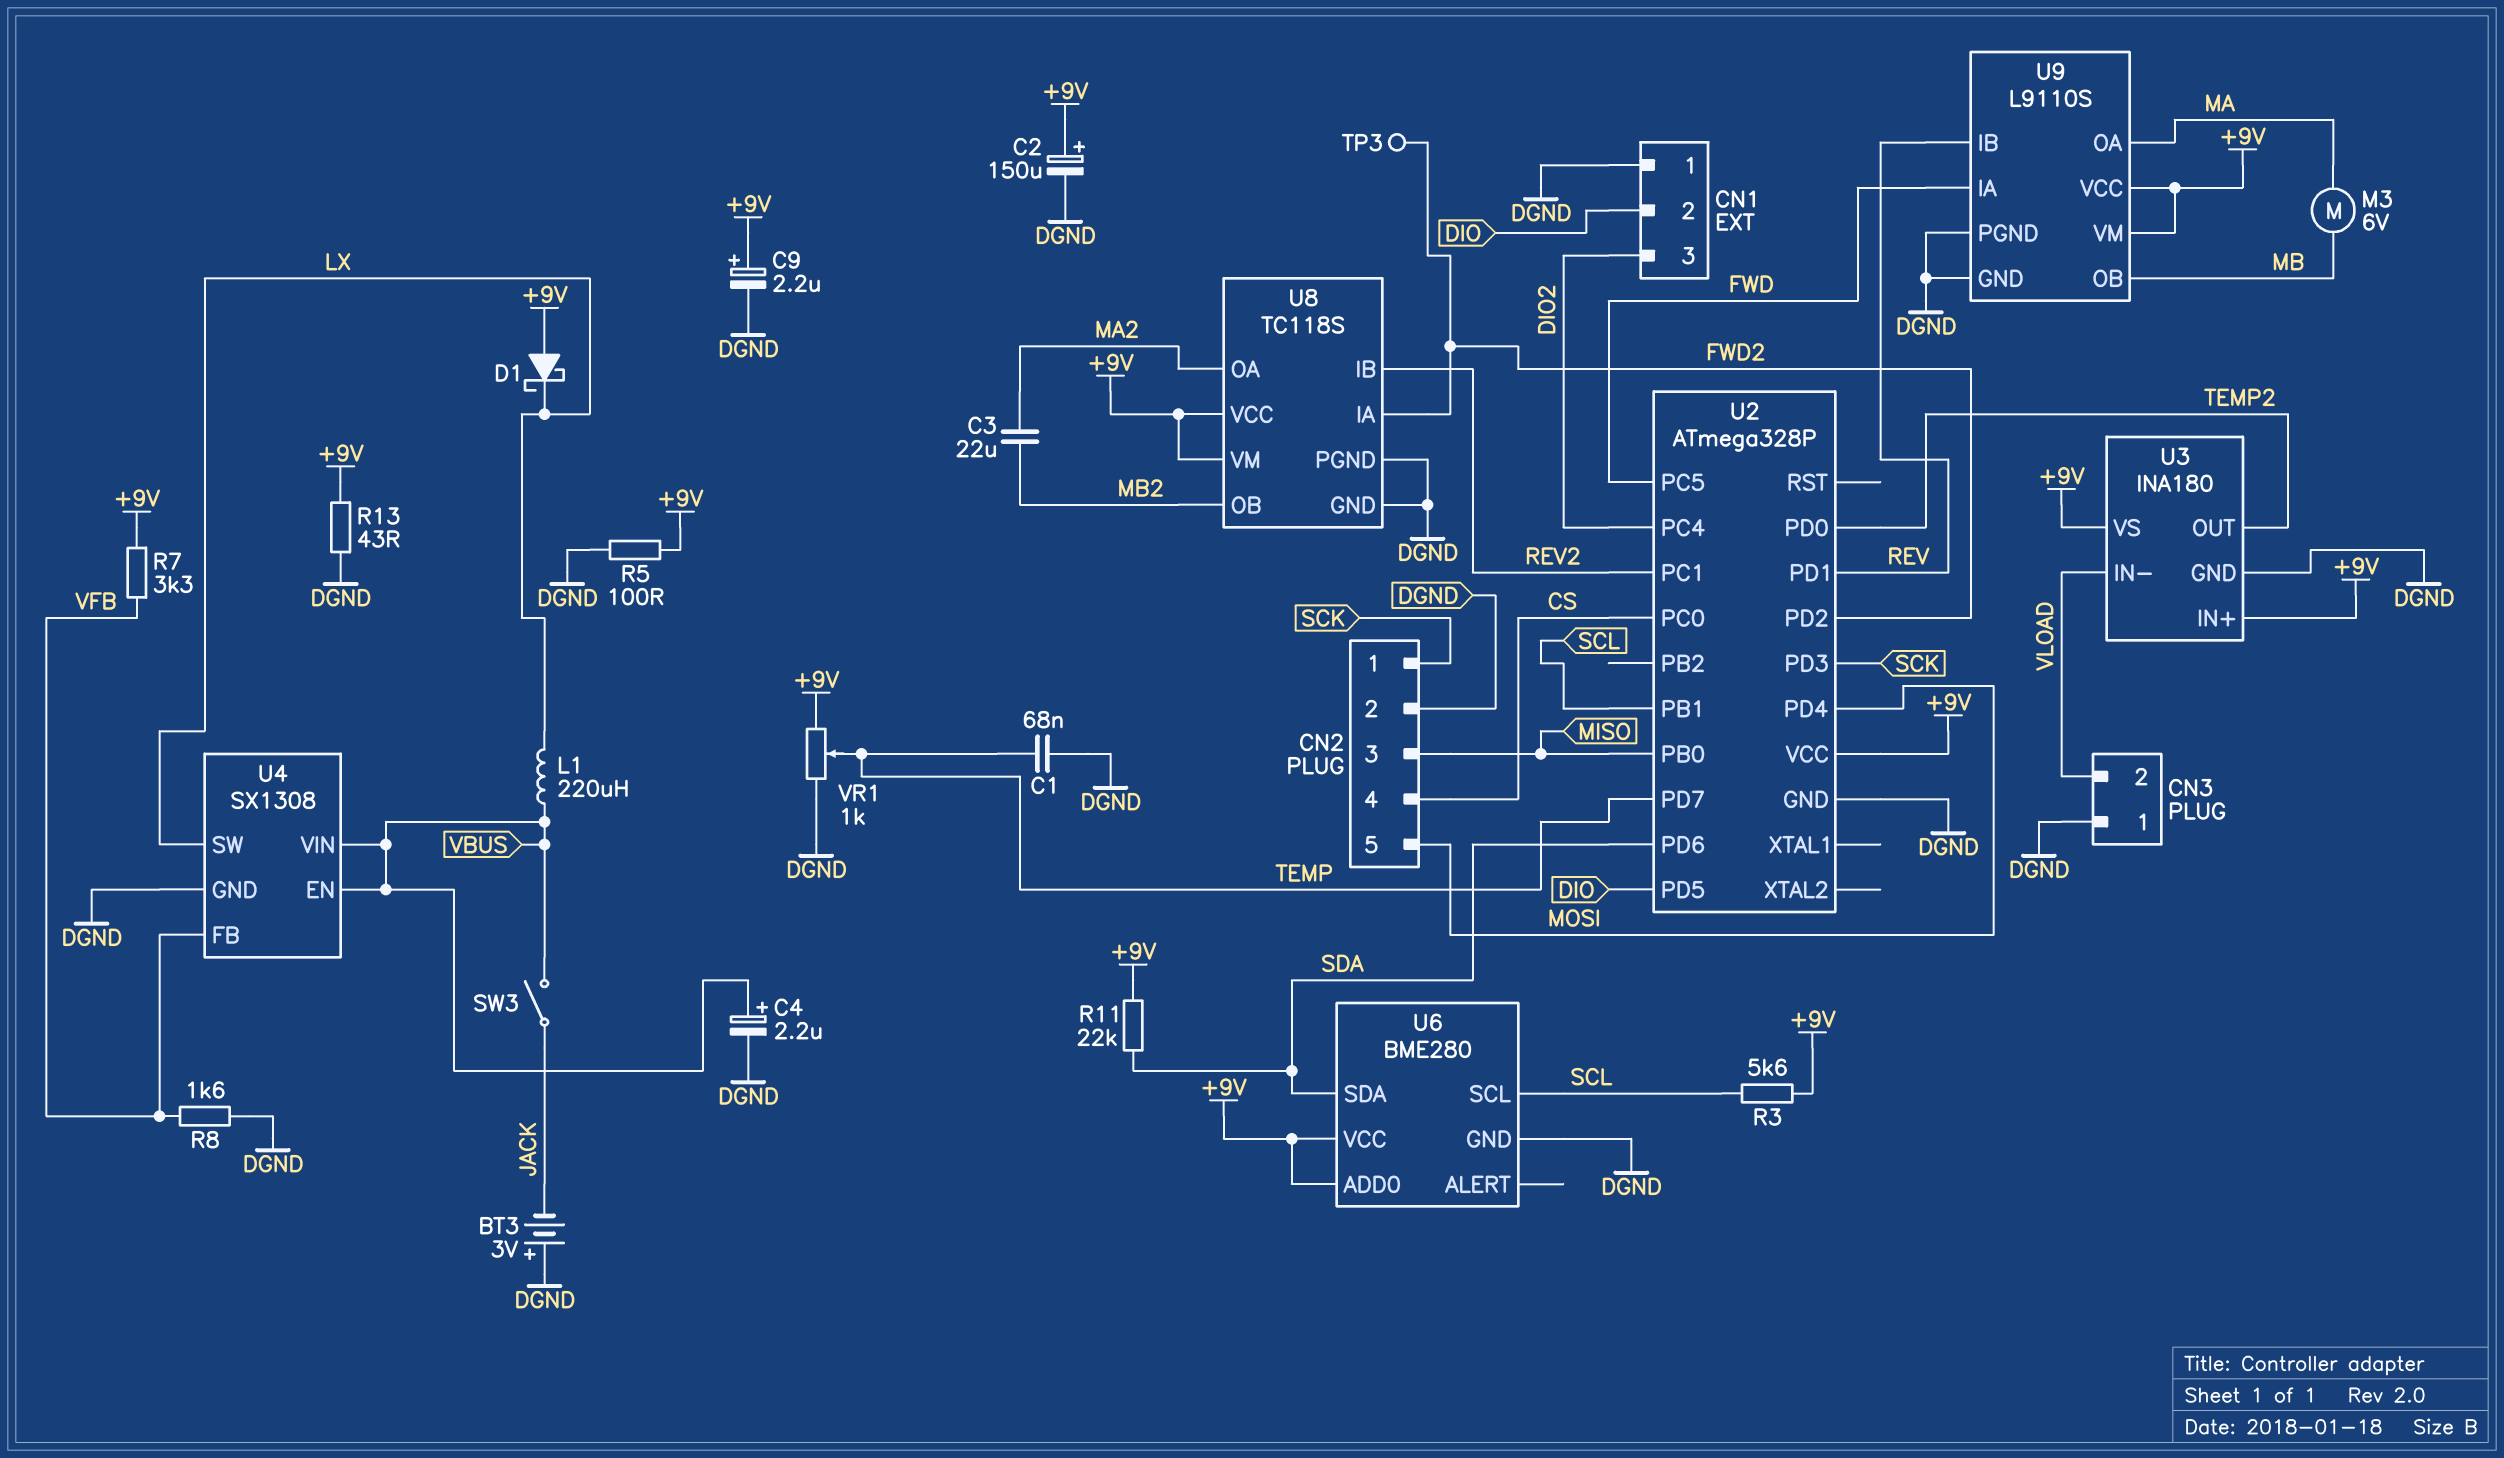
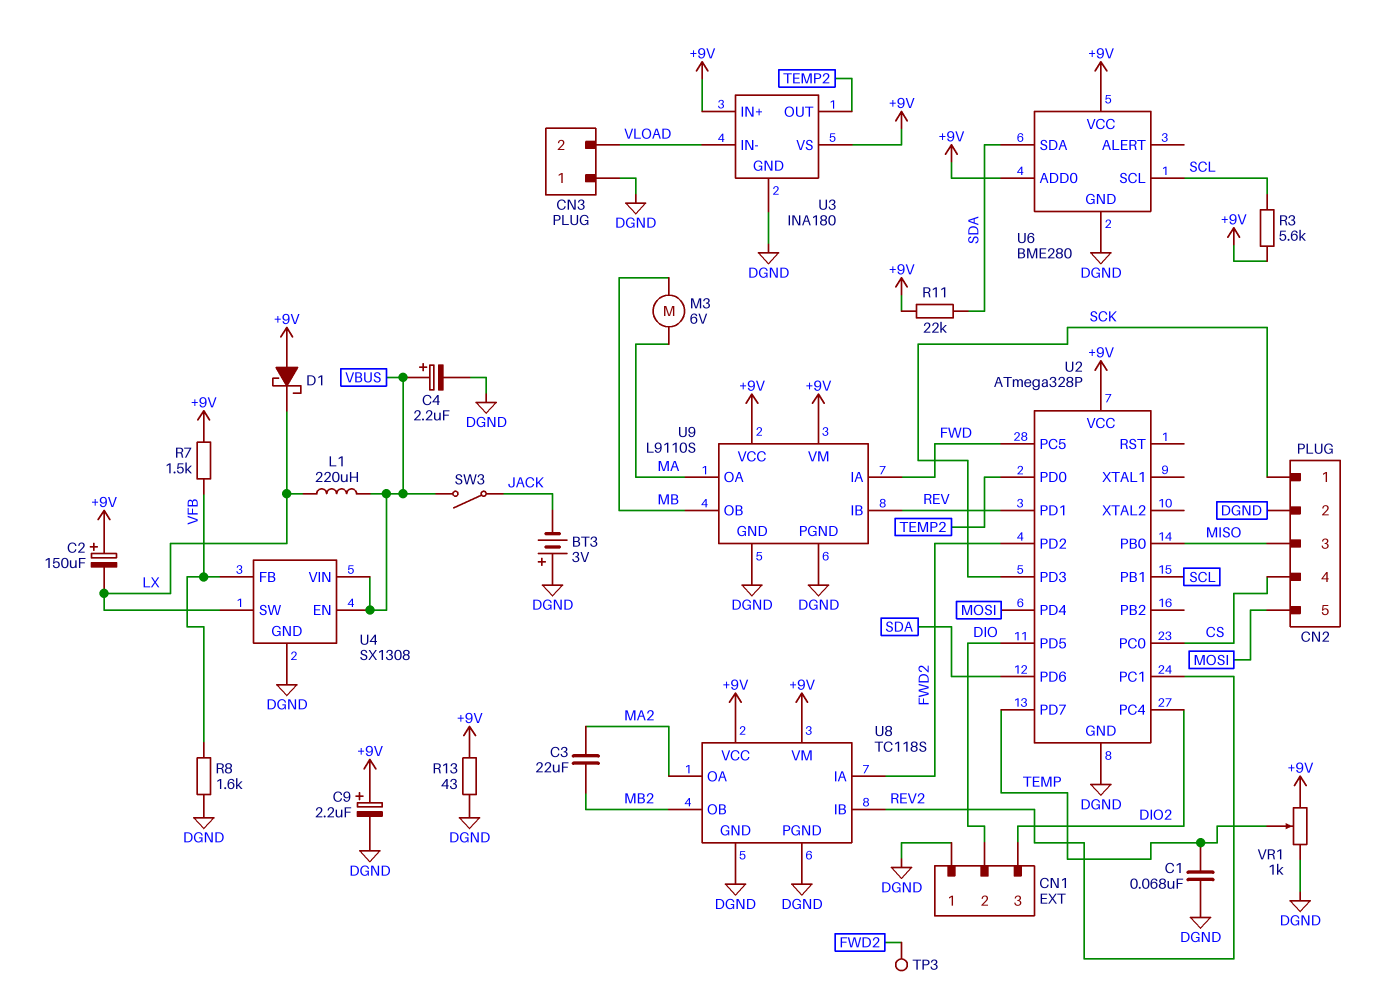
C2: 150uF (plus +9V, minus DGND) -> 150uF (plus +9V, minus LX)
R5: 100 (+9V, DGND) -> none
R7: 3.3k (+9V, VFB) -> 1.5k (+9V, VFB)

